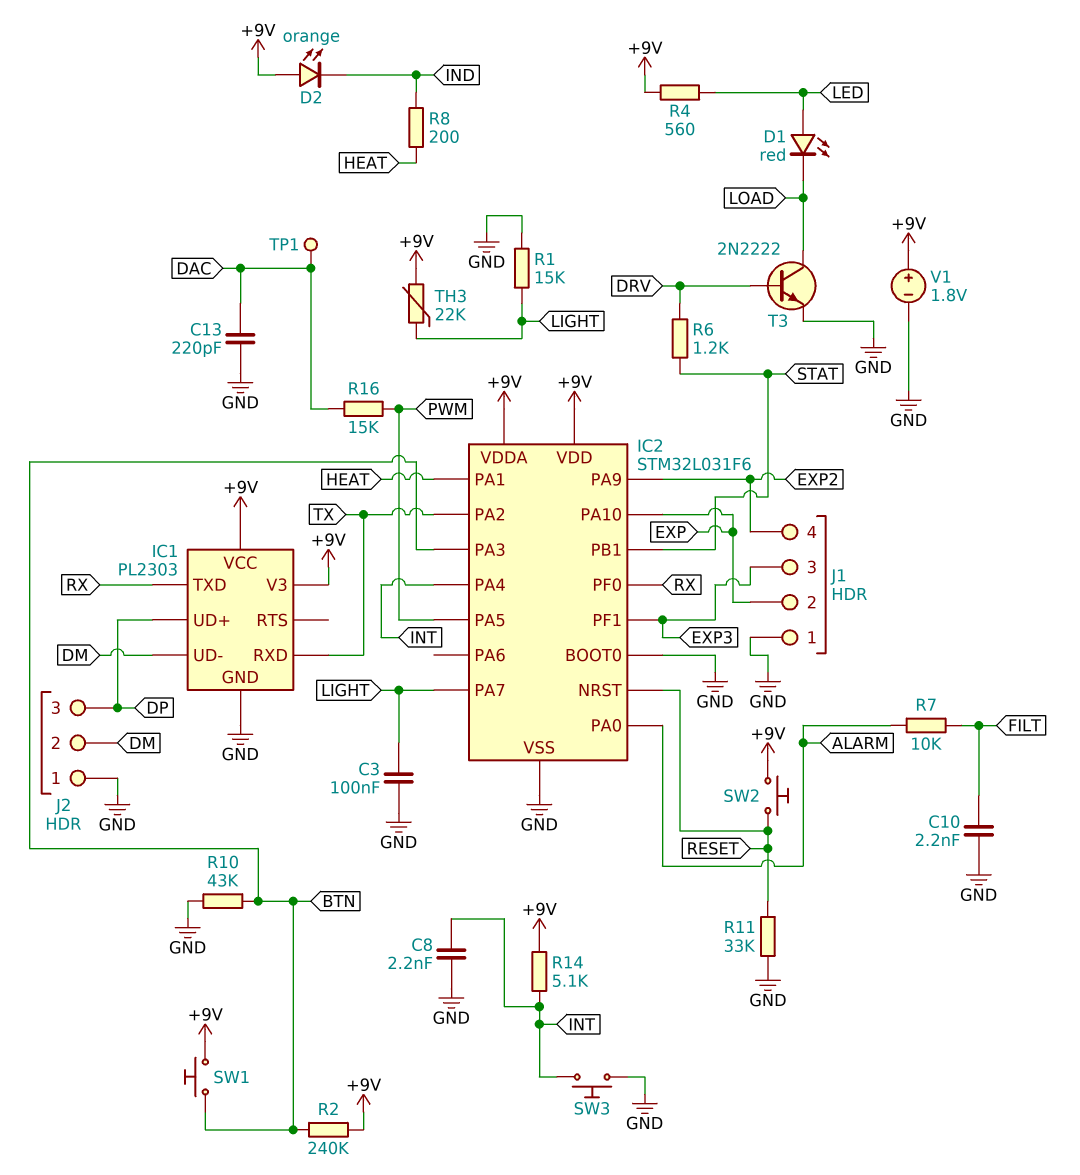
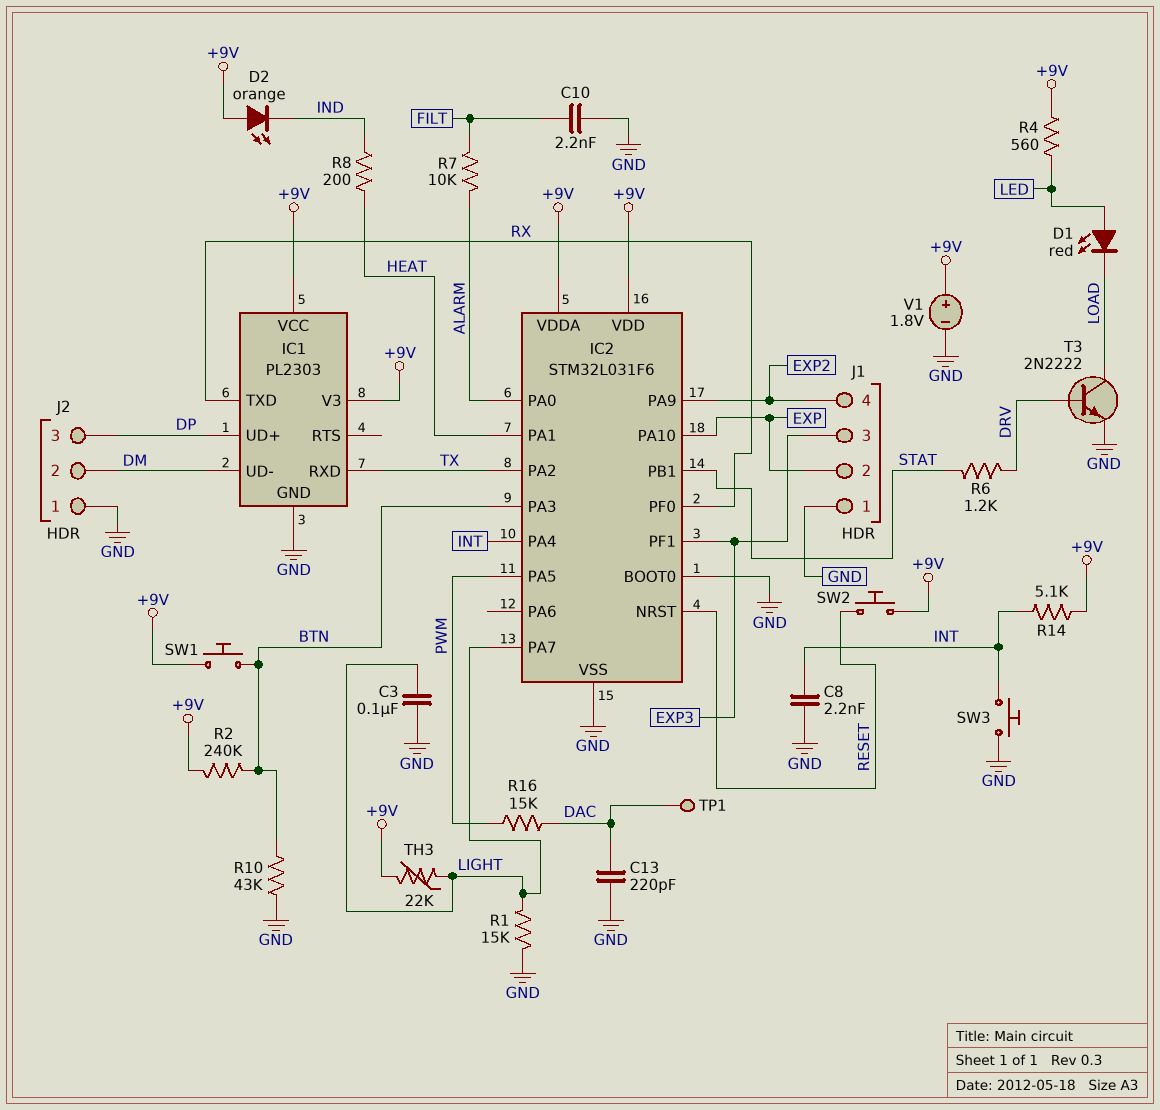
R11: 33k (GND, RESET) -> none

